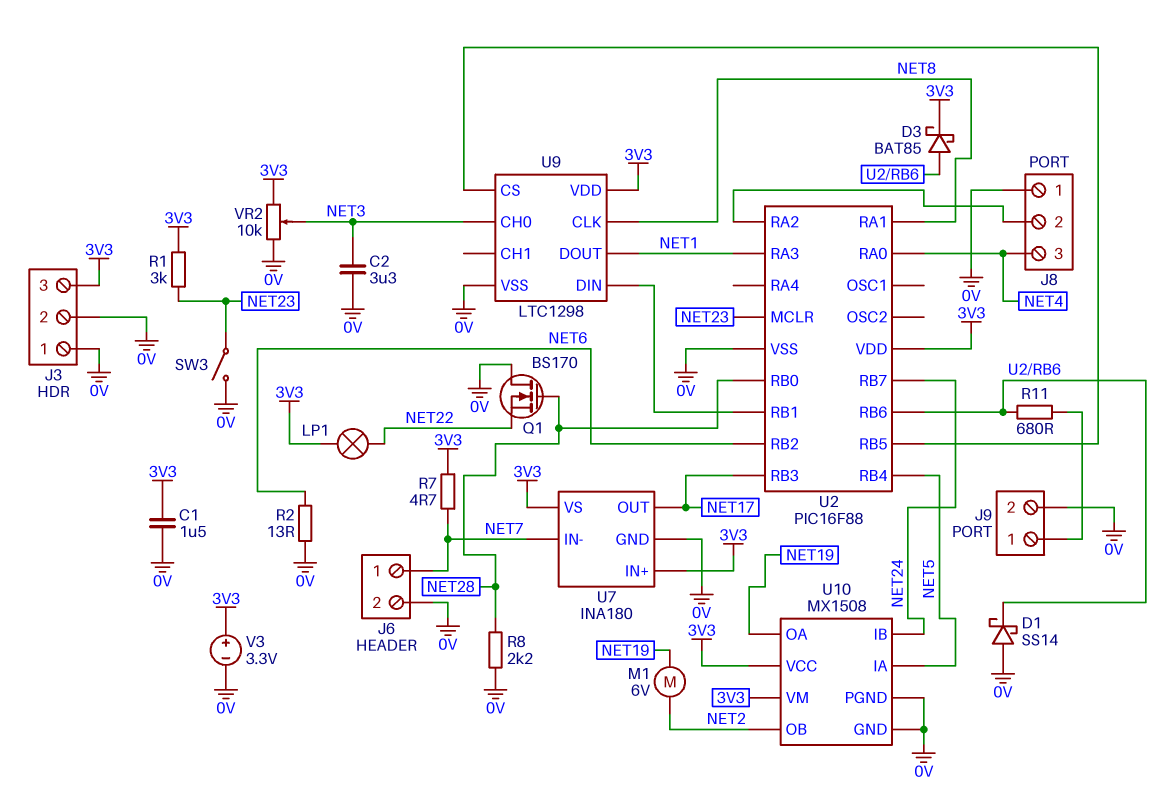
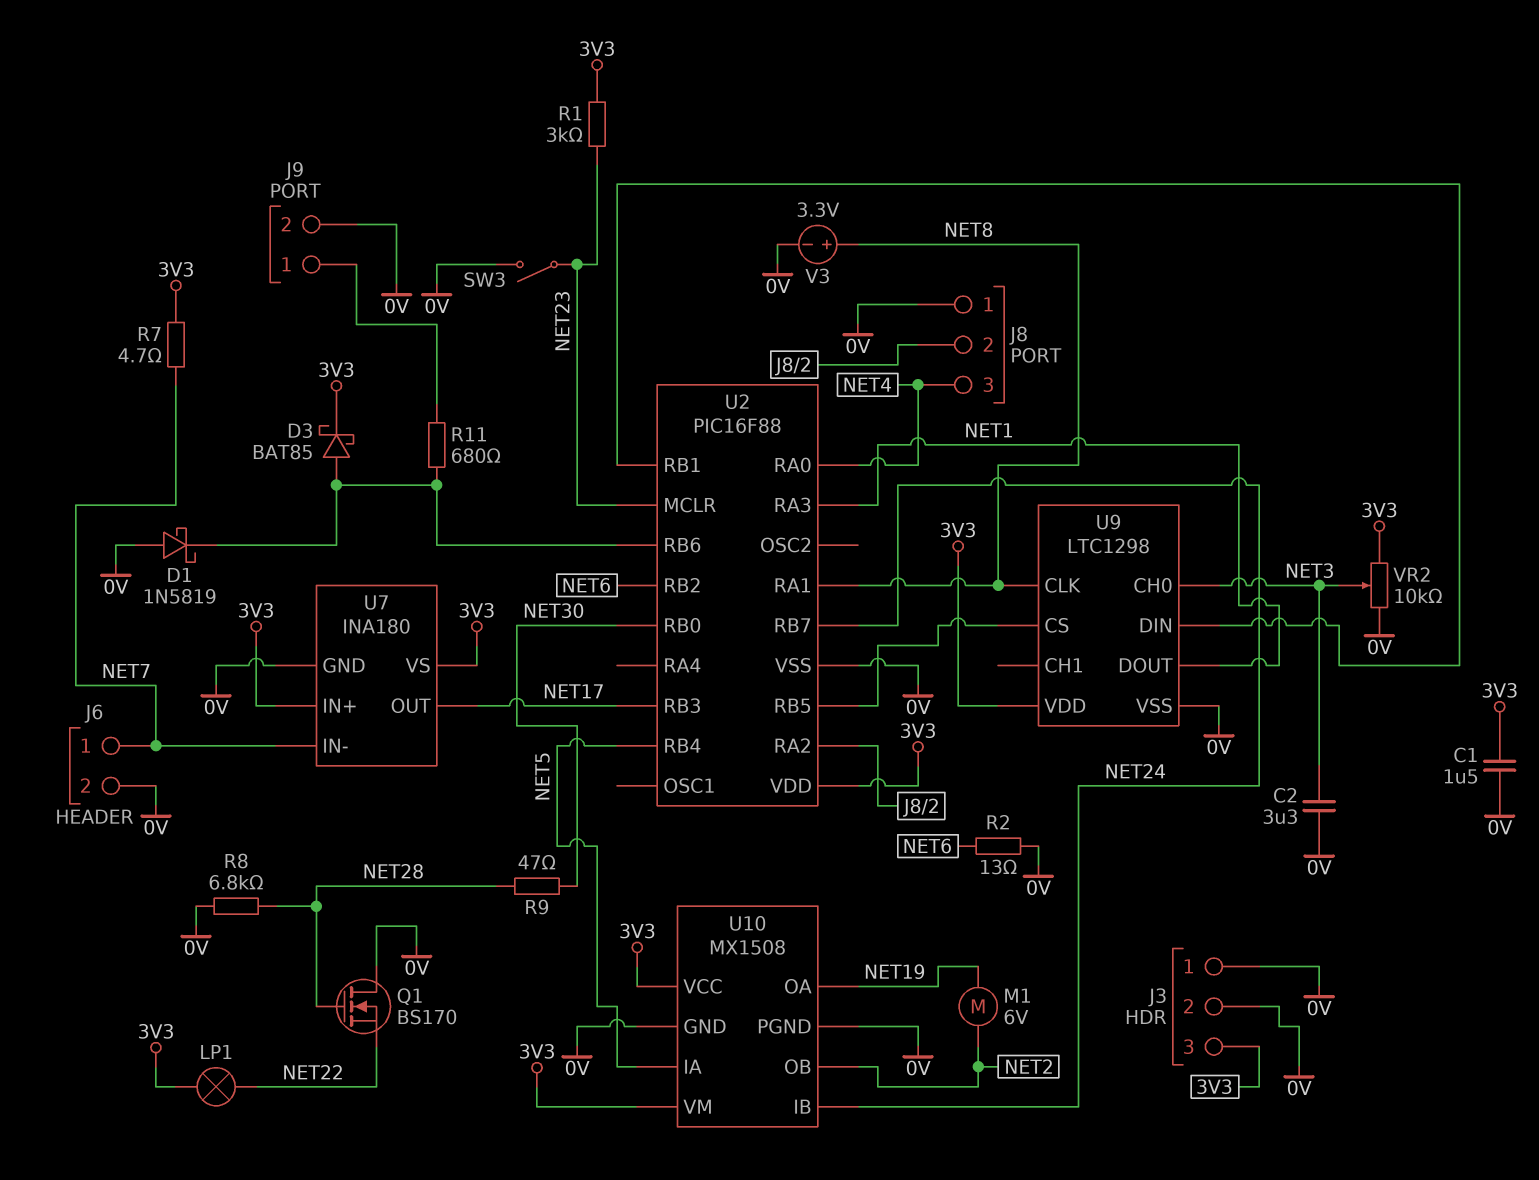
D1: schottky SS14 (A 0V, K U2/RB6) -> schottky 1N5819 (A 0V, K U2/RB6)
R8: 2.2k (0V, NET28) -> 6.8k (0V, NET28)
R9: none -> 47 (NET28, NET30)
U2 pin RB0: NET28 -> NET30
V3: 3.3V (plus 3V3, minus 0V) -> 3.3V (plus NET8, minus 0V)

